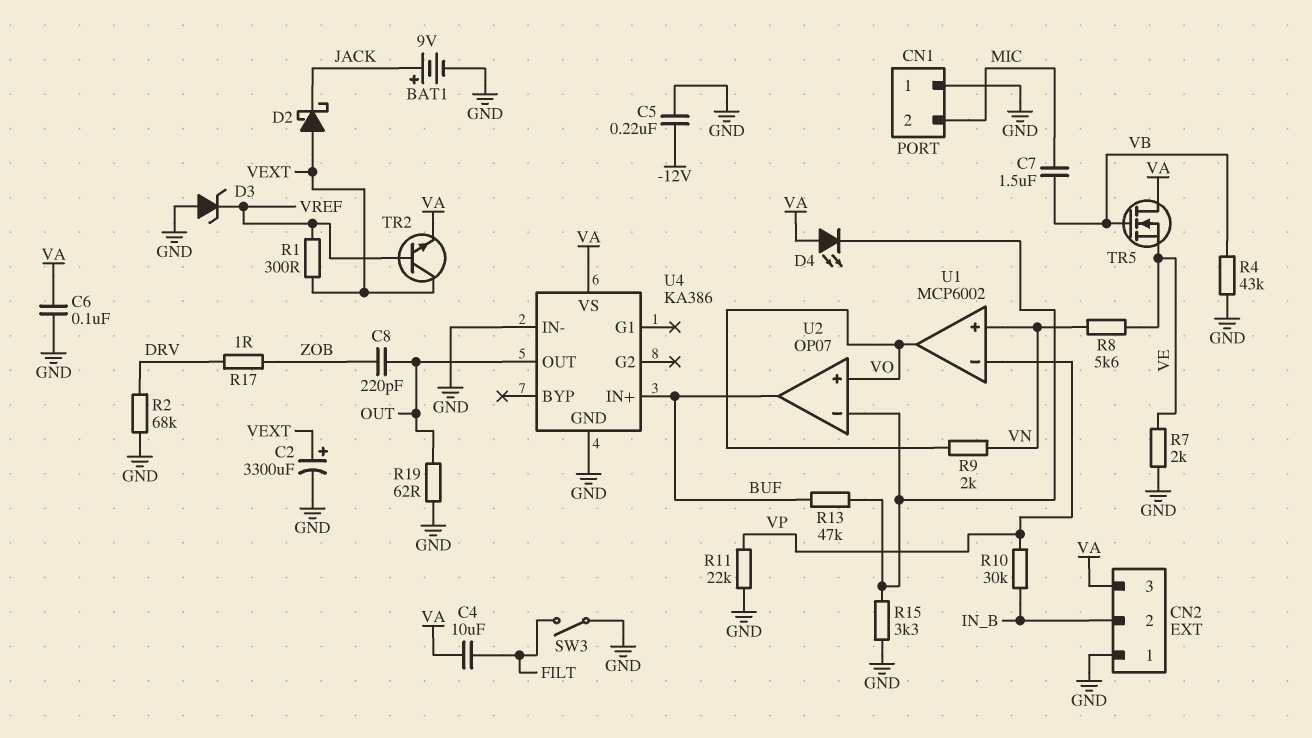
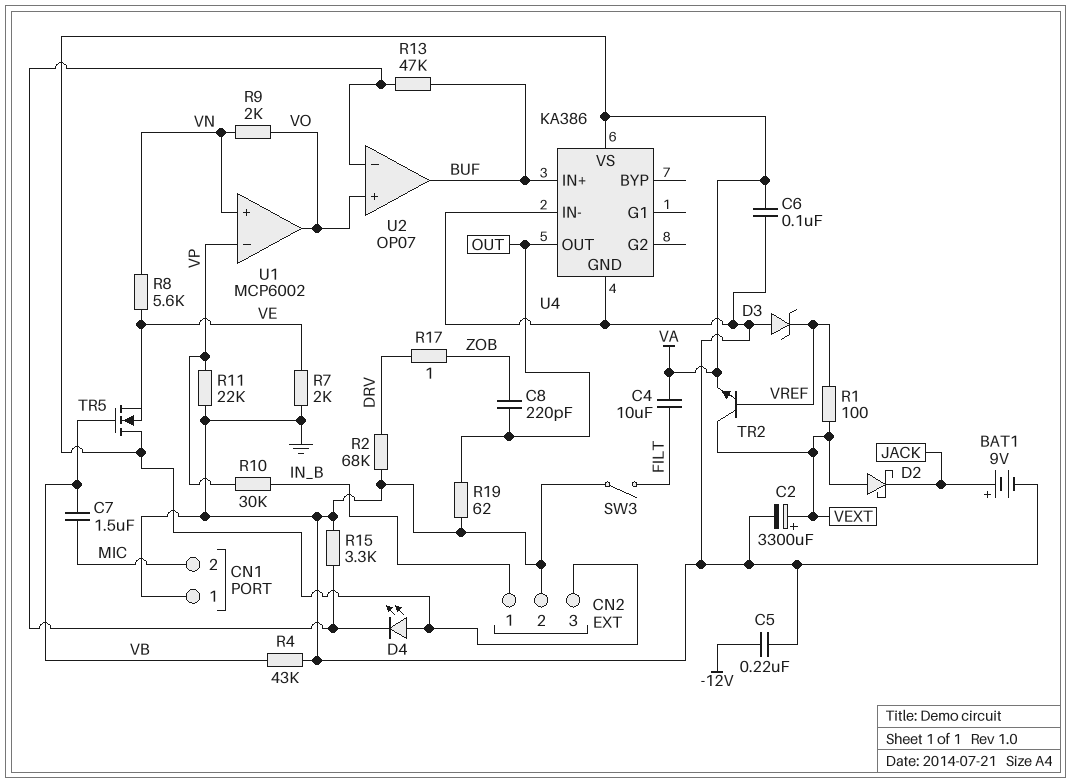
CN2 pin 1: GND -> IN_B
CN2 pin 2: IN_B -> GND
R1: 300 (VEXT, VREF) -> 100 (VEXT, VREF)

